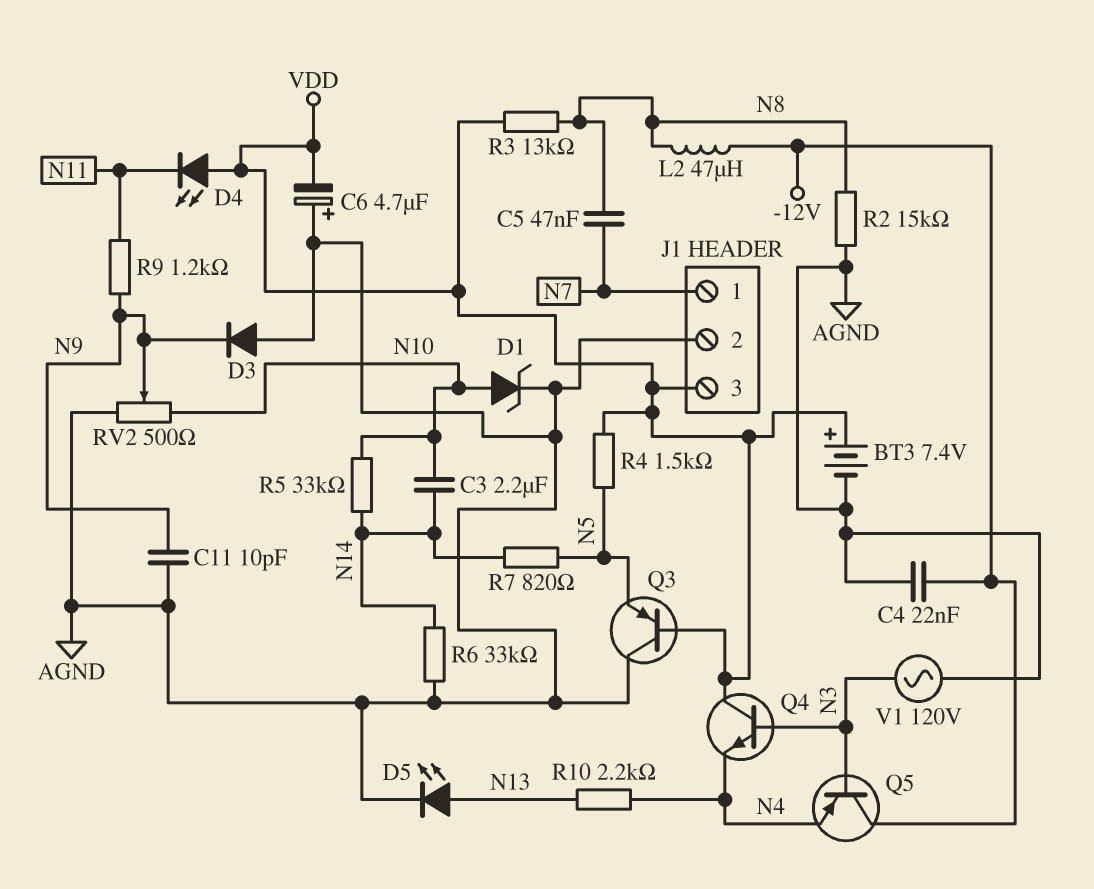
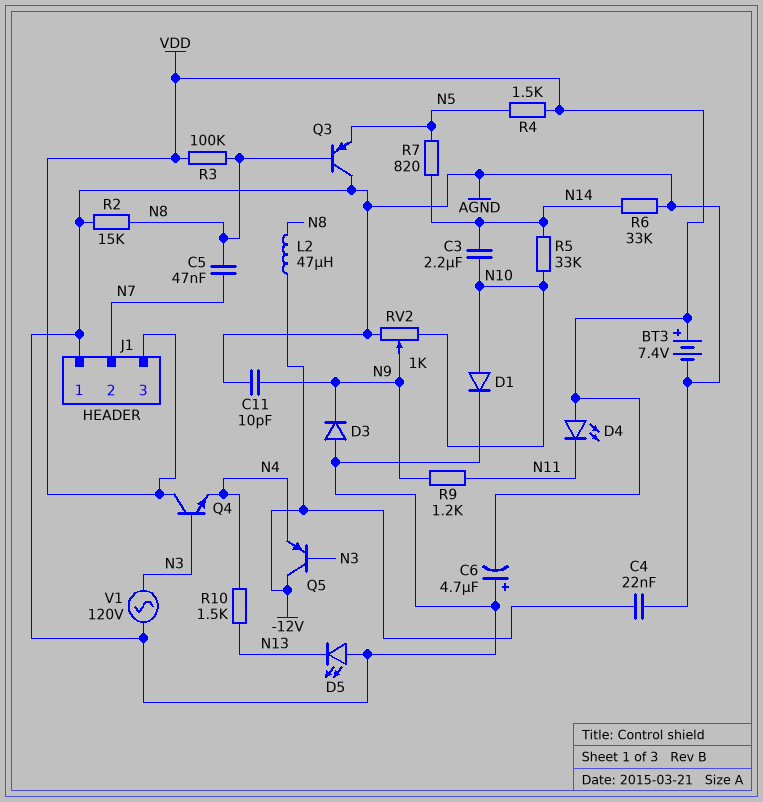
D1: zener (A N10, K AGND) -> diode (A N10, K AGND)
D5: LED (A N13, K AGND) -> LED (A AGND, K N13)
J1 pin 1: N7 -> AGND
J1 pin 2: AGND -> N7
Q3: PNP (B VDD, C AGND, E N5) -> PNP (B N8, C AGND, E N5)
R3: 13k (N8, VDD) -> 100k (N8, VDD)
R10: 2.2k (N4, N13) -> 1.5k (N4, N13)
RV2: 500 (AGND, N10, wiper N9) -> 1k (AGND, N10, wiper N9)

